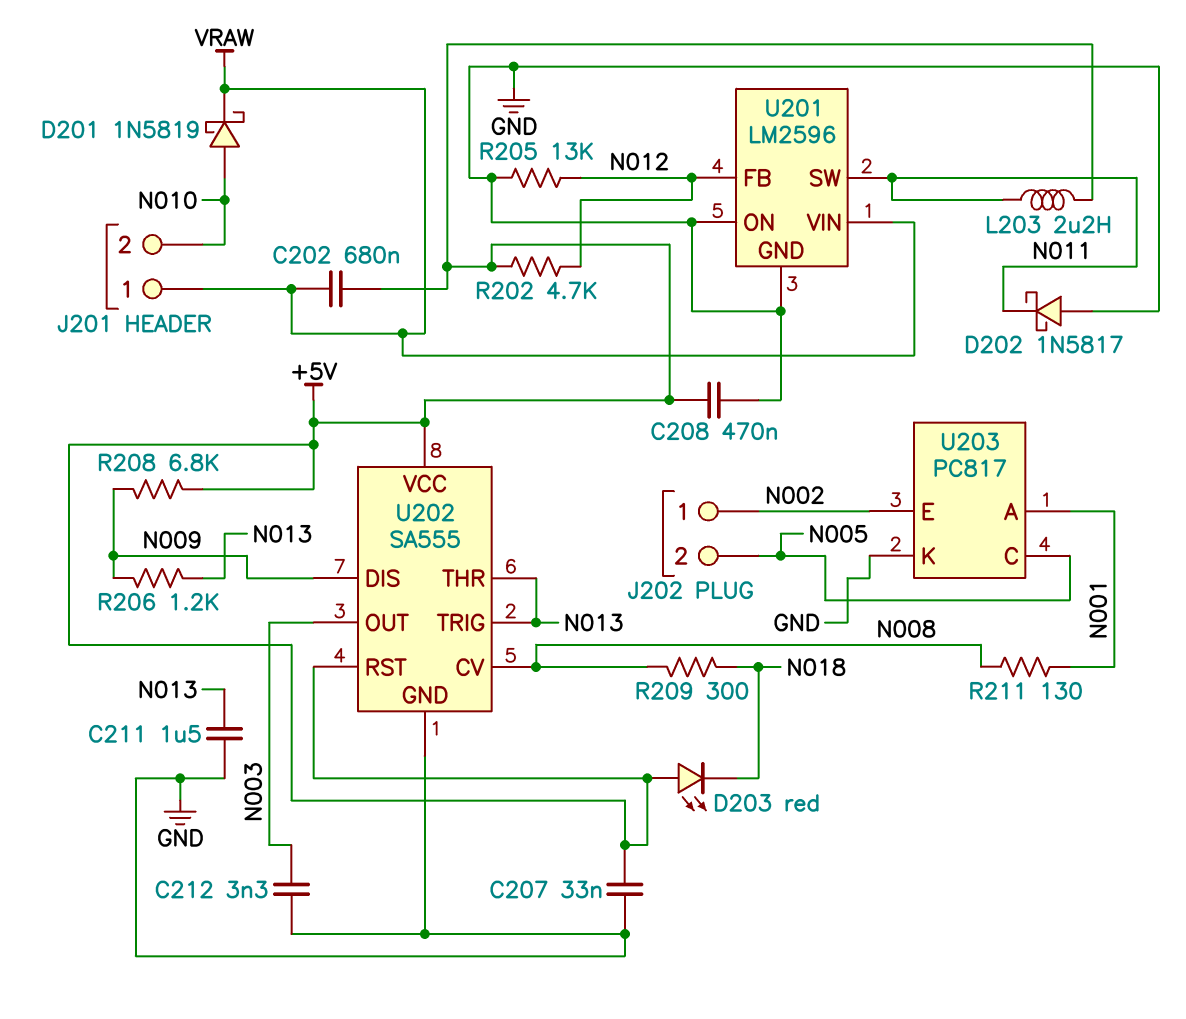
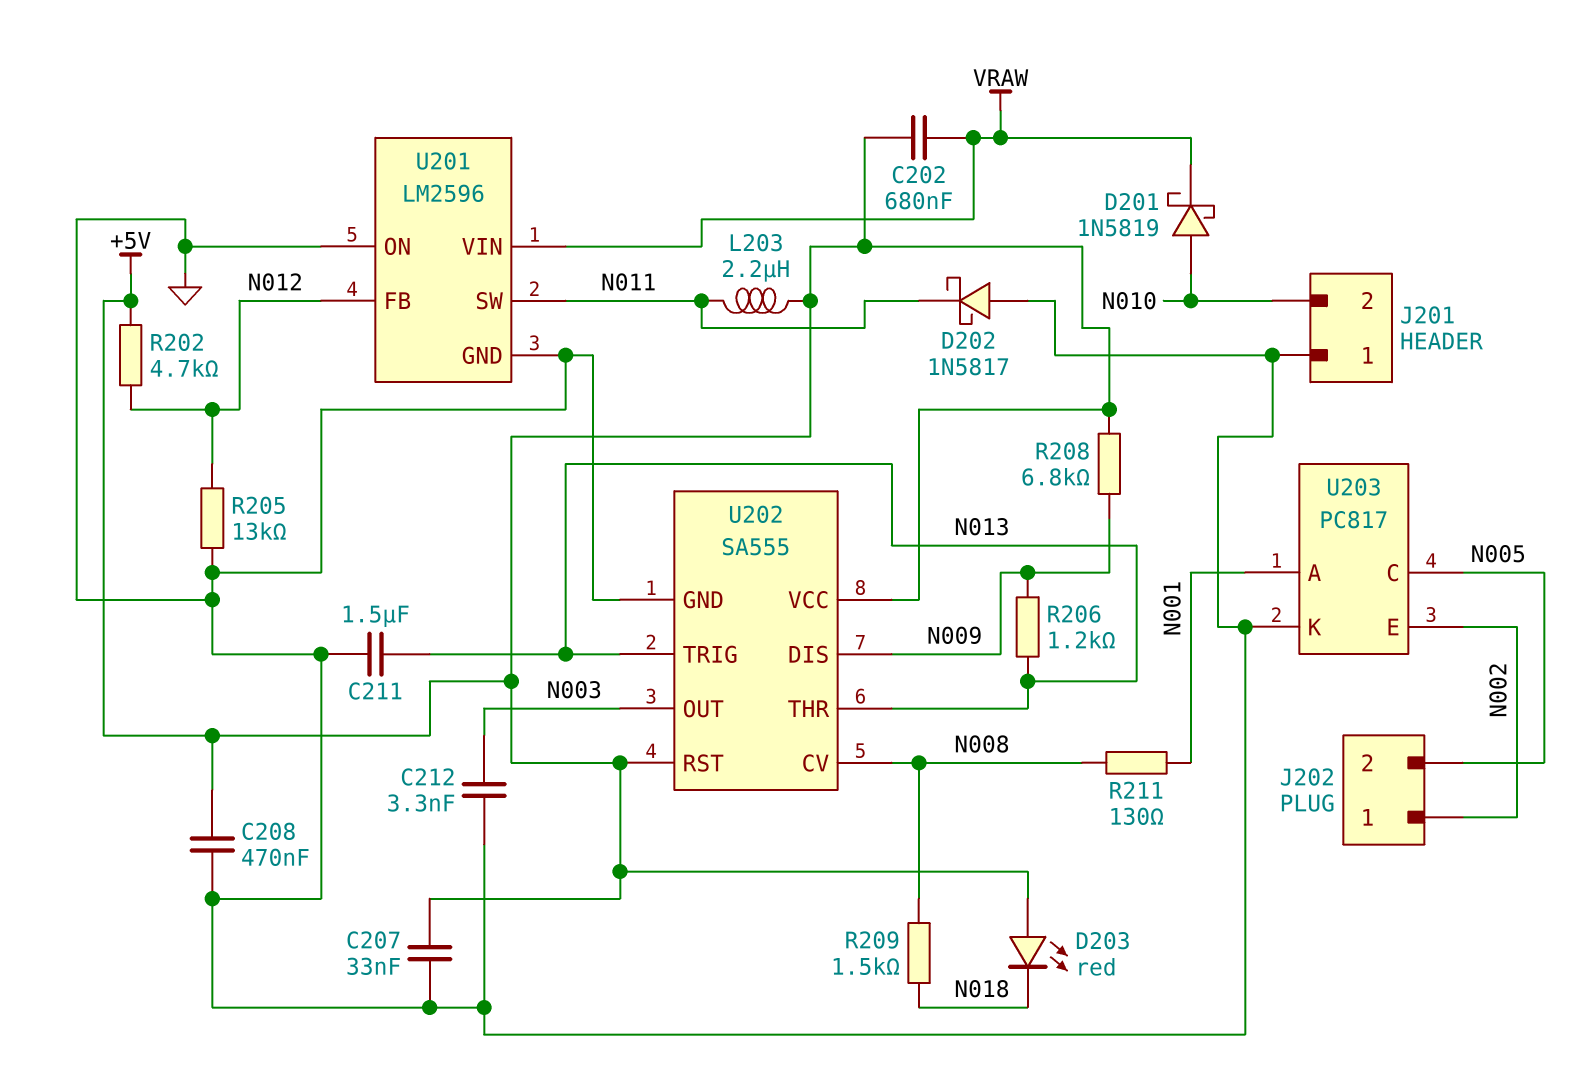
J201 pin 1: VRAW -> GND
R209: 300 (N008, N018) -> 1.5k (N008, N018)

